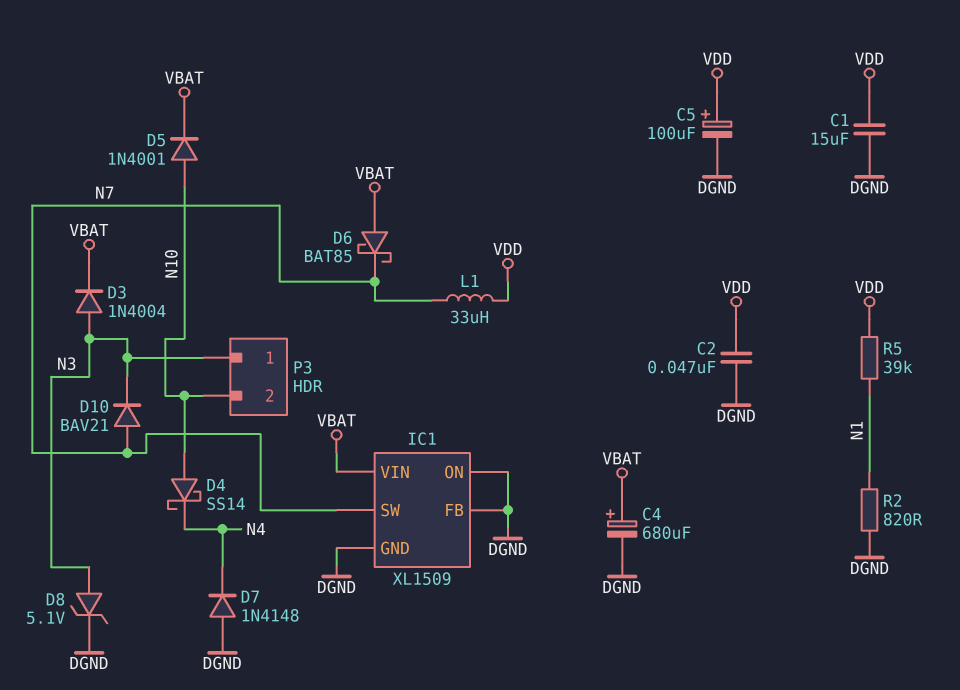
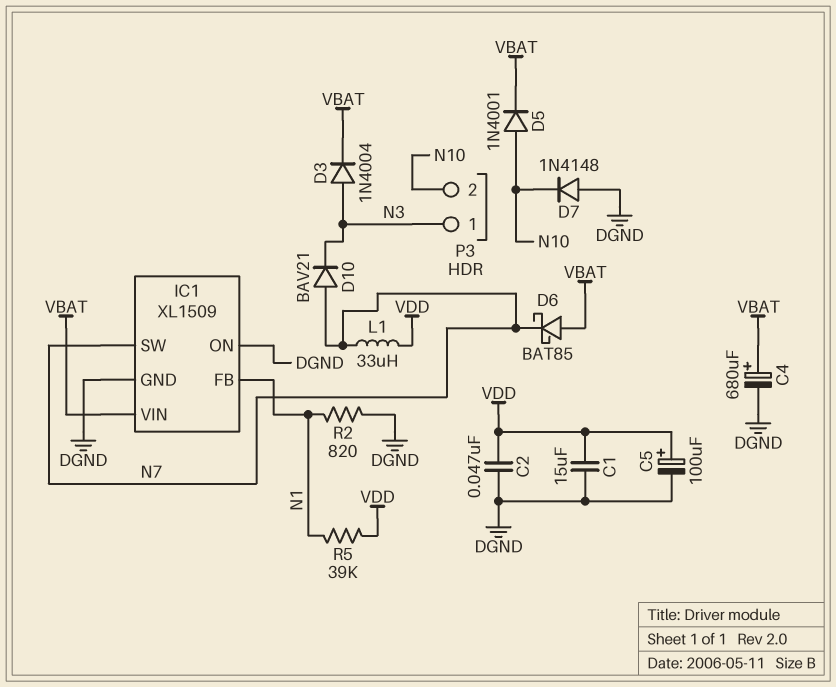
D4: schottky SS14 (A N10, K N4) -> none
D7: diode 1N4148 (A DGND, K N4) -> diode 1N4148 (A DGND, K N10)
D8: zener 5.1V (A N3, K DGND) -> none
IC1 pin FB: DGND -> N1

